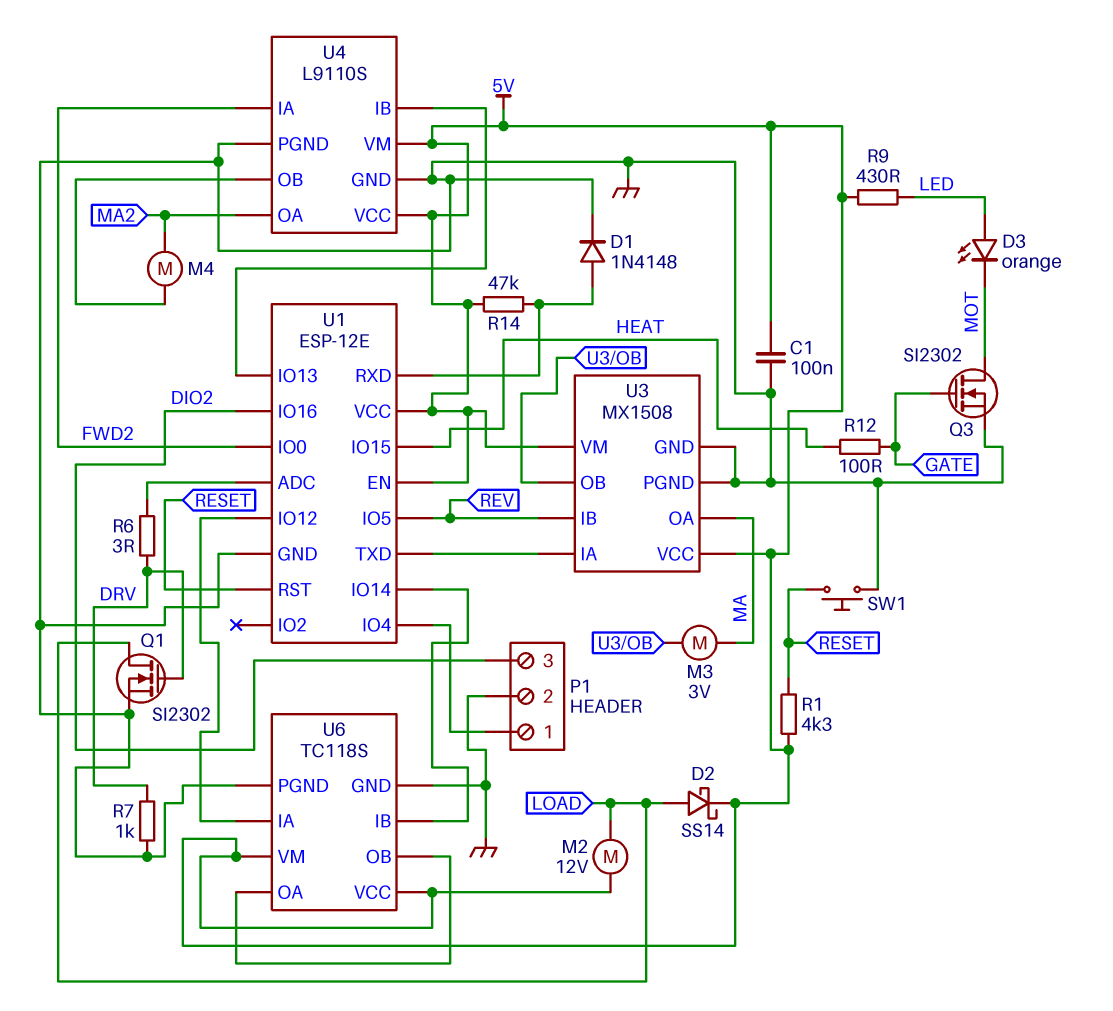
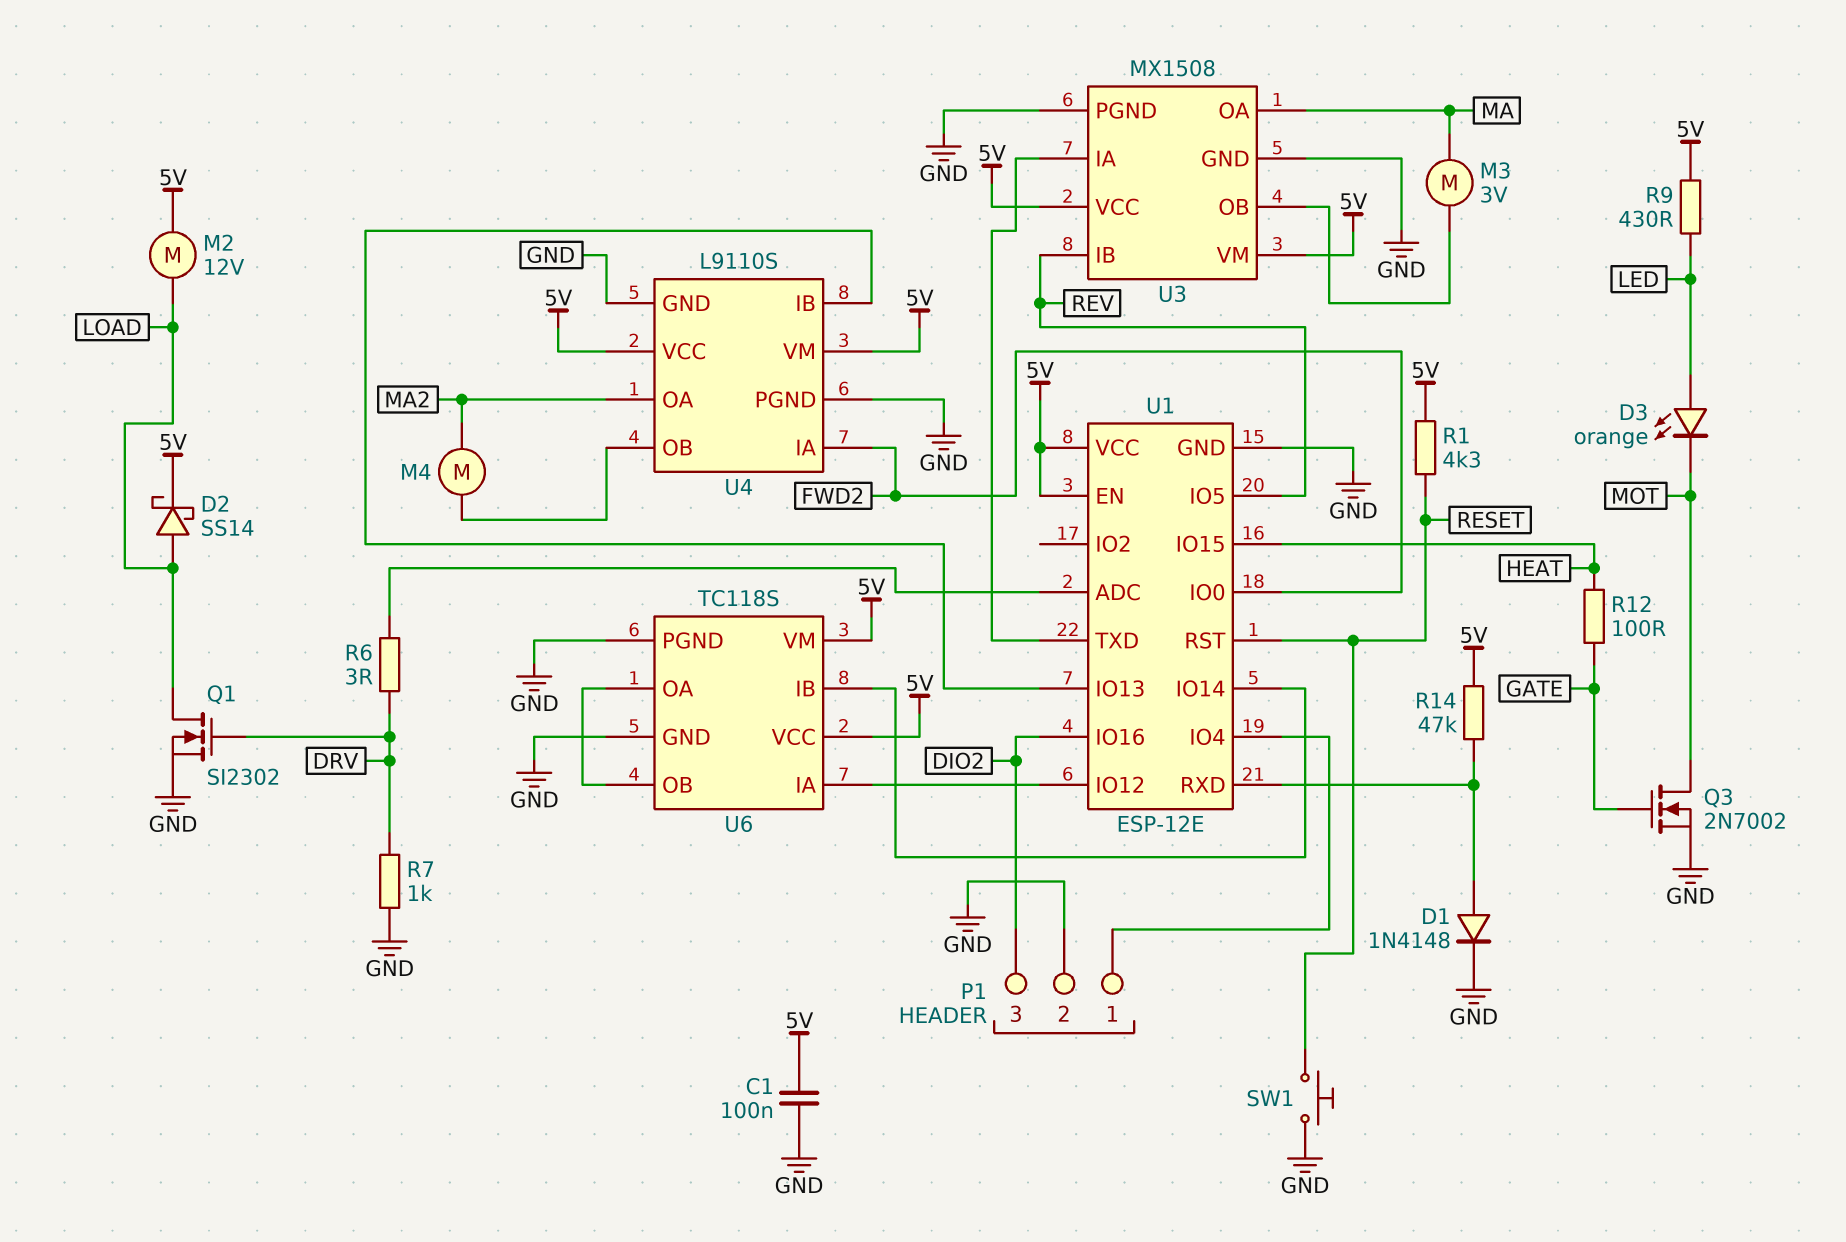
Q3: NMOS SI2302 (G GATE, D MOT, S GND) -> NMOS 2N7002 (G GATE, D MOT, S GND)

